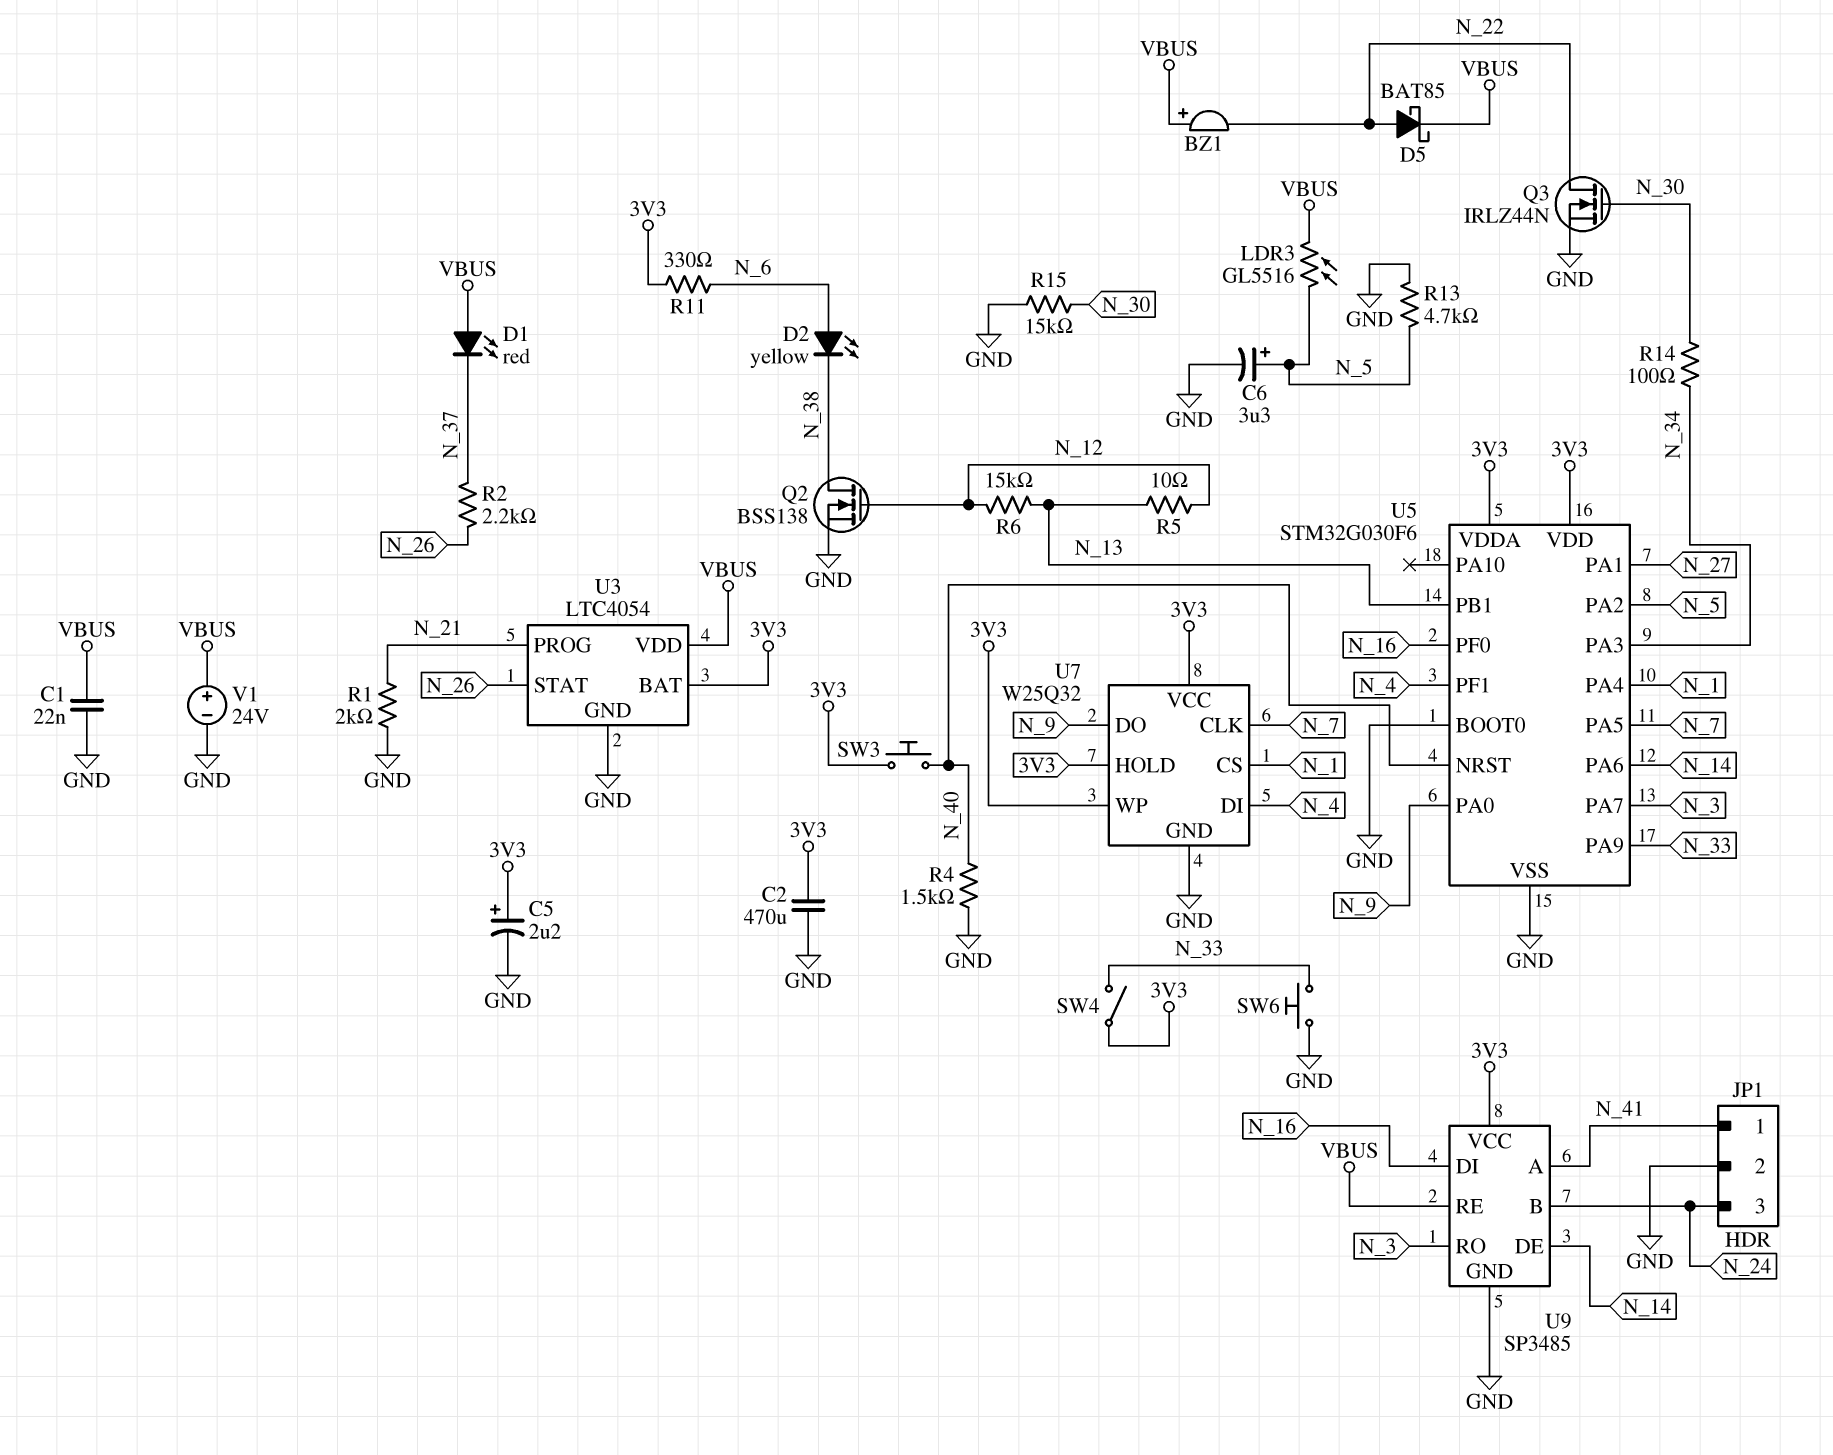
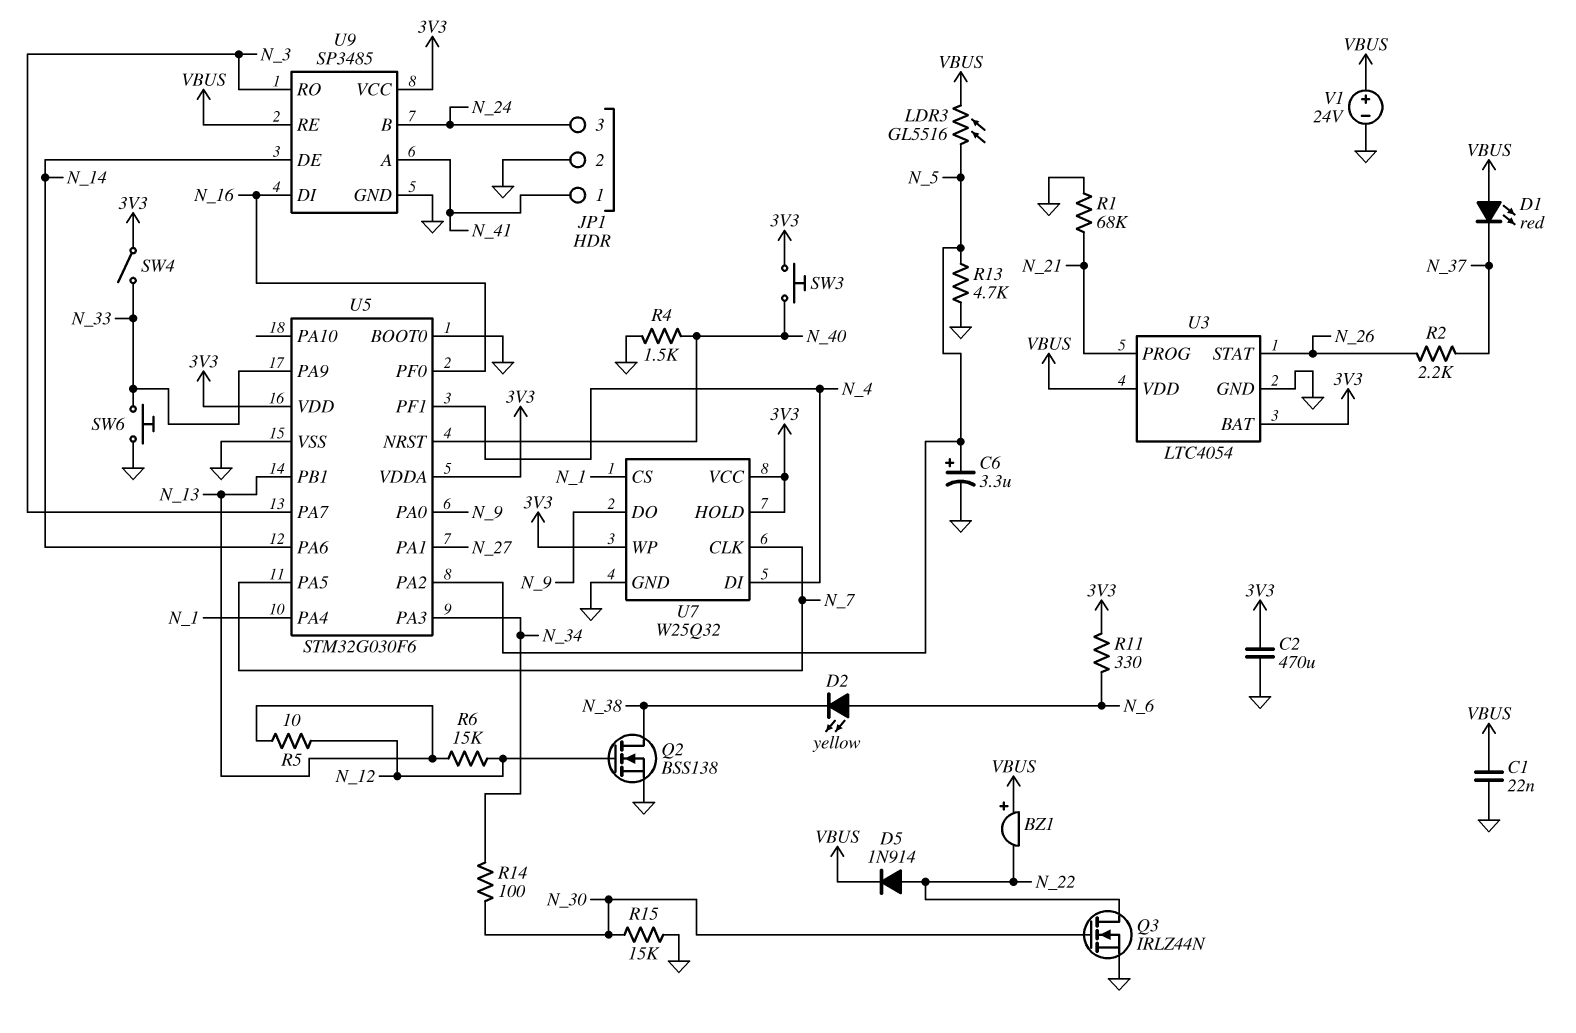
C5: 2.2uF (plus 3V3, minus GND) -> none
D5: schottky BAT85 (A N_22, K VBUS) -> diode 1N914 (A N_22, K VBUS)
R1: 2k (GND, N_21) -> 68k (GND, N_21)

